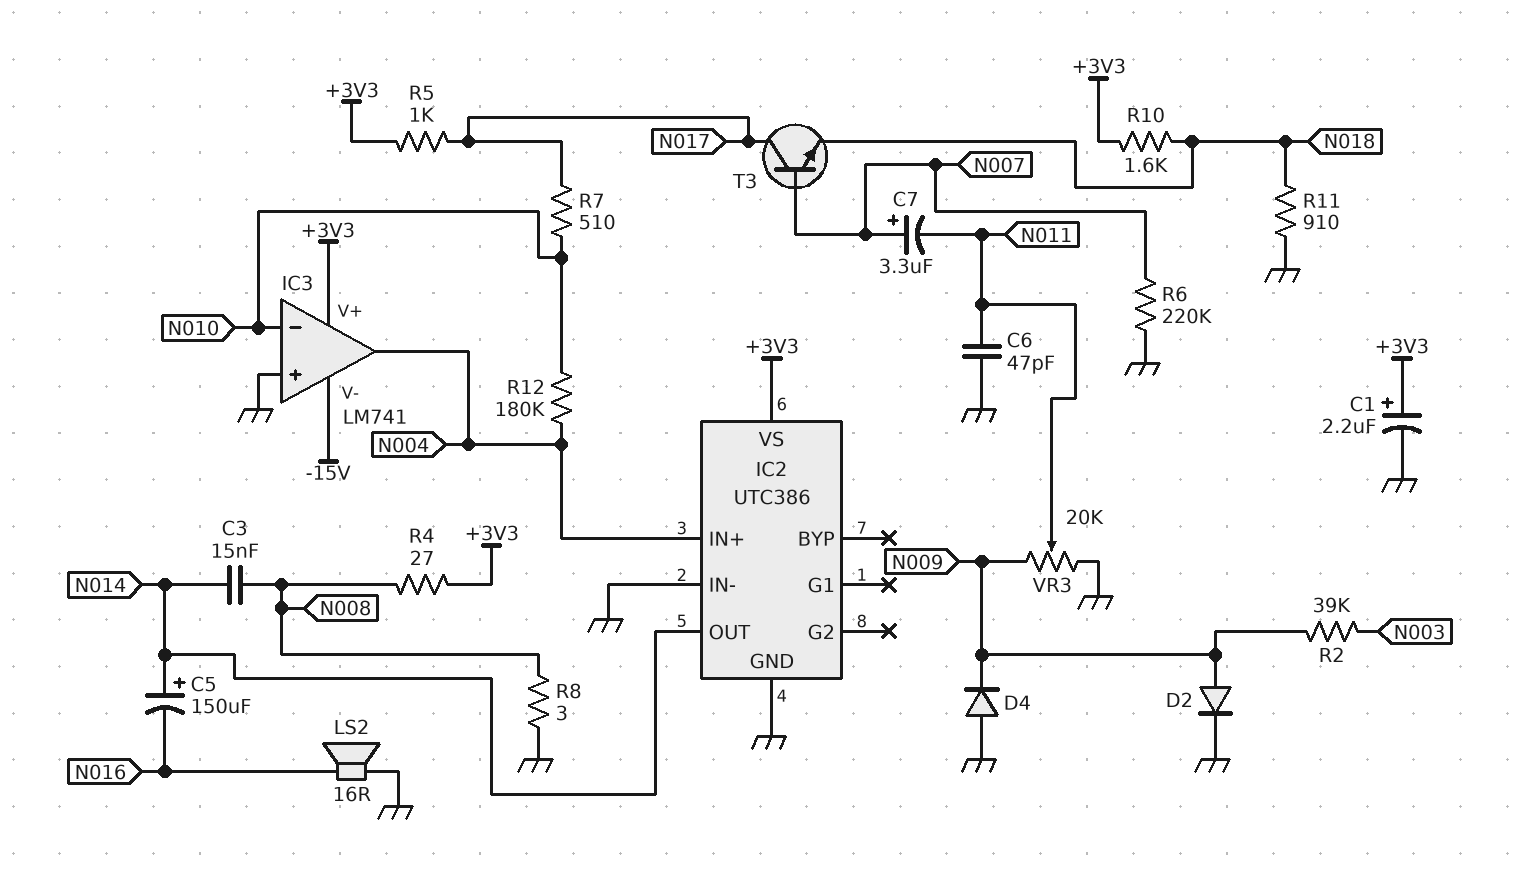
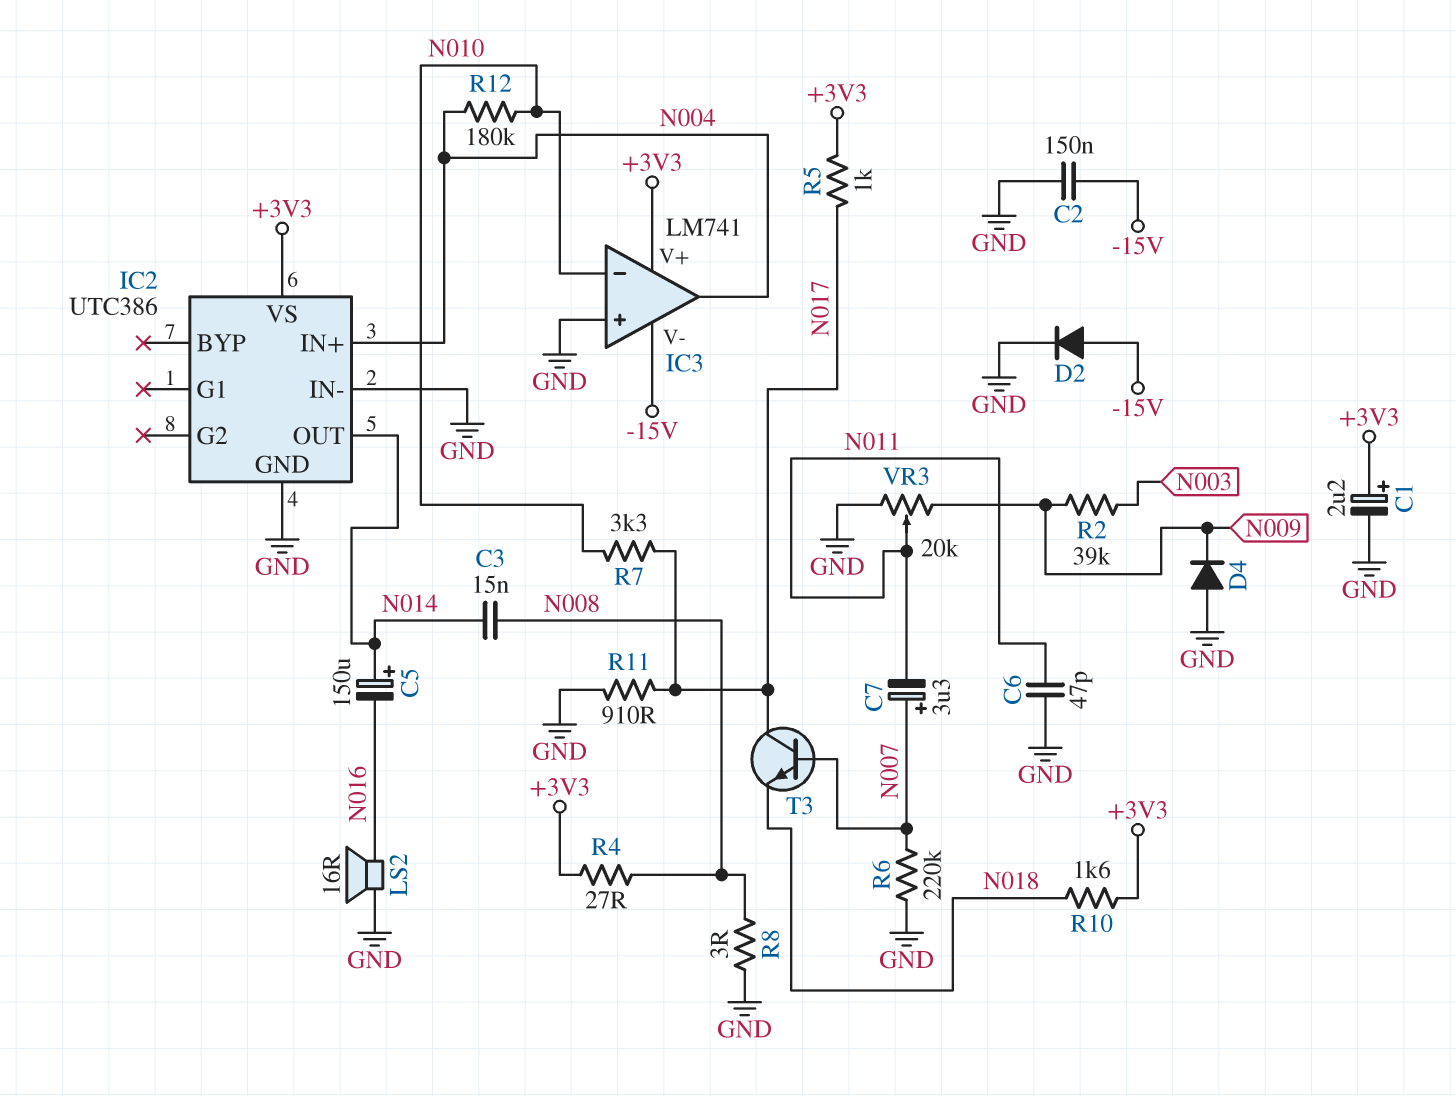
C2: none -> 150nF (-15V, GND)
D2: diode (A N009, K GND) -> diode (A -15V, K GND)
R7: 510 (N010, N017) -> 3.3k (N010, N017)
R11: 910 (GND, N018) -> 910 (GND, N017)

